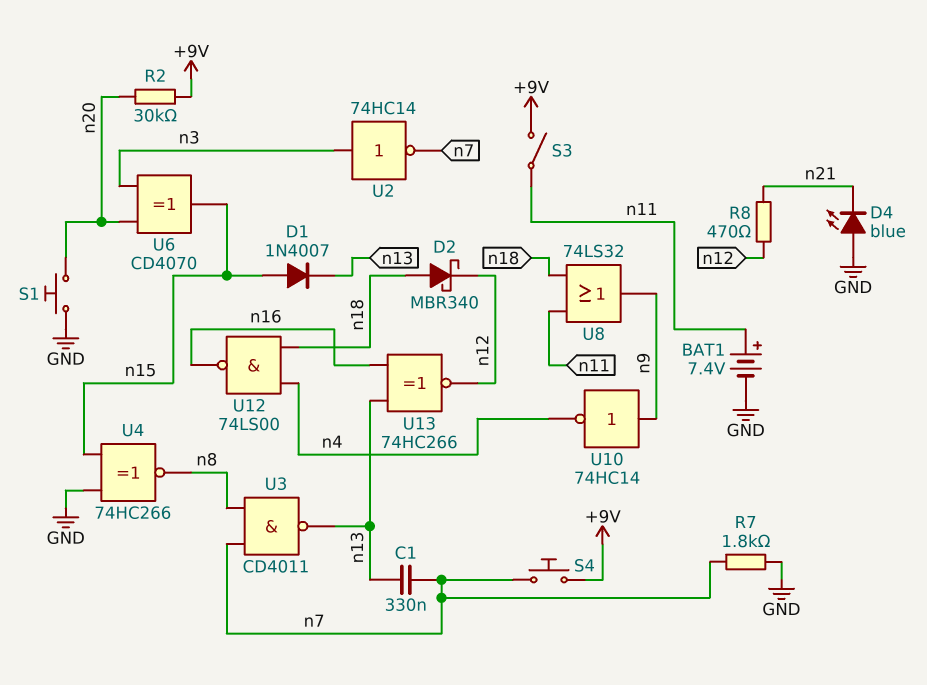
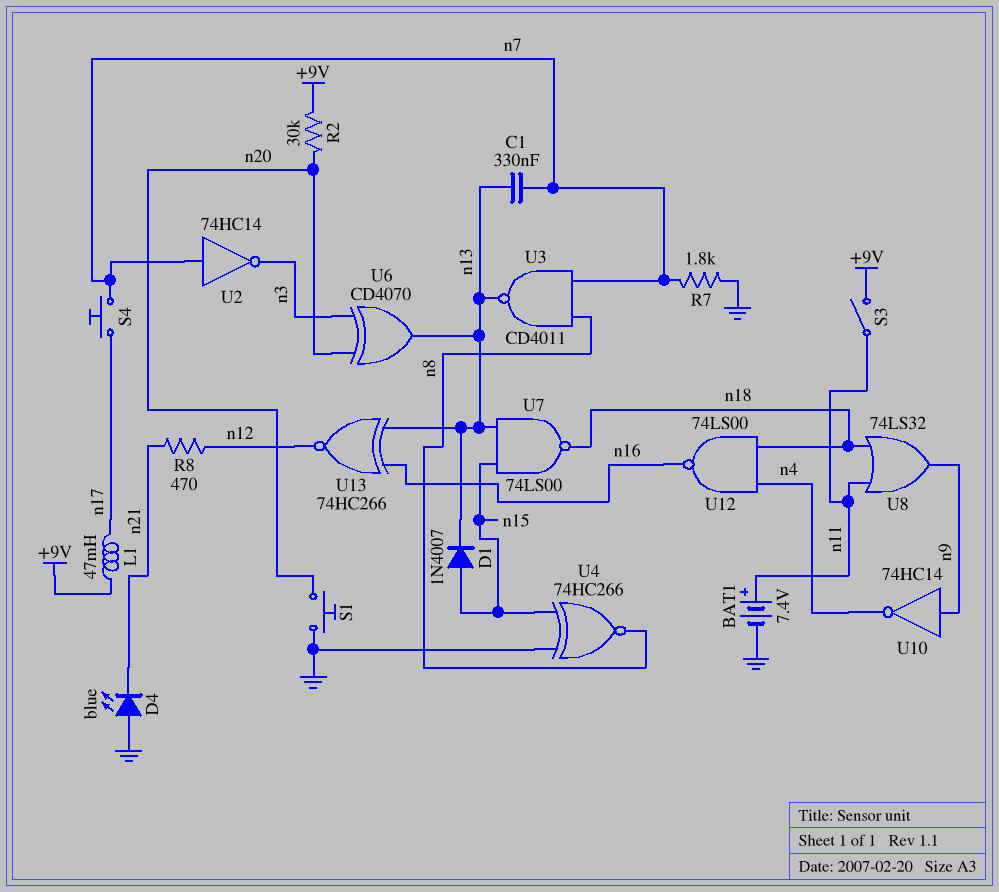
D2: schottky MBR340 (A n18, K n12) -> none
L1: none -> 47mH (+9V, n17)
S4: button (+9V, n7) -> button (n7, n17)
U2: NOT 74HC14 (in n3, out n7) -> NOT 74HC14 (in n7, out n3)
U6: XOR CD4070 (in n3, in n20, out n15) -> XOR CD4070 (in n3, in n20, out n13)
U7: none -> NAND 74LS00 (in n13, in n15, out n18)

